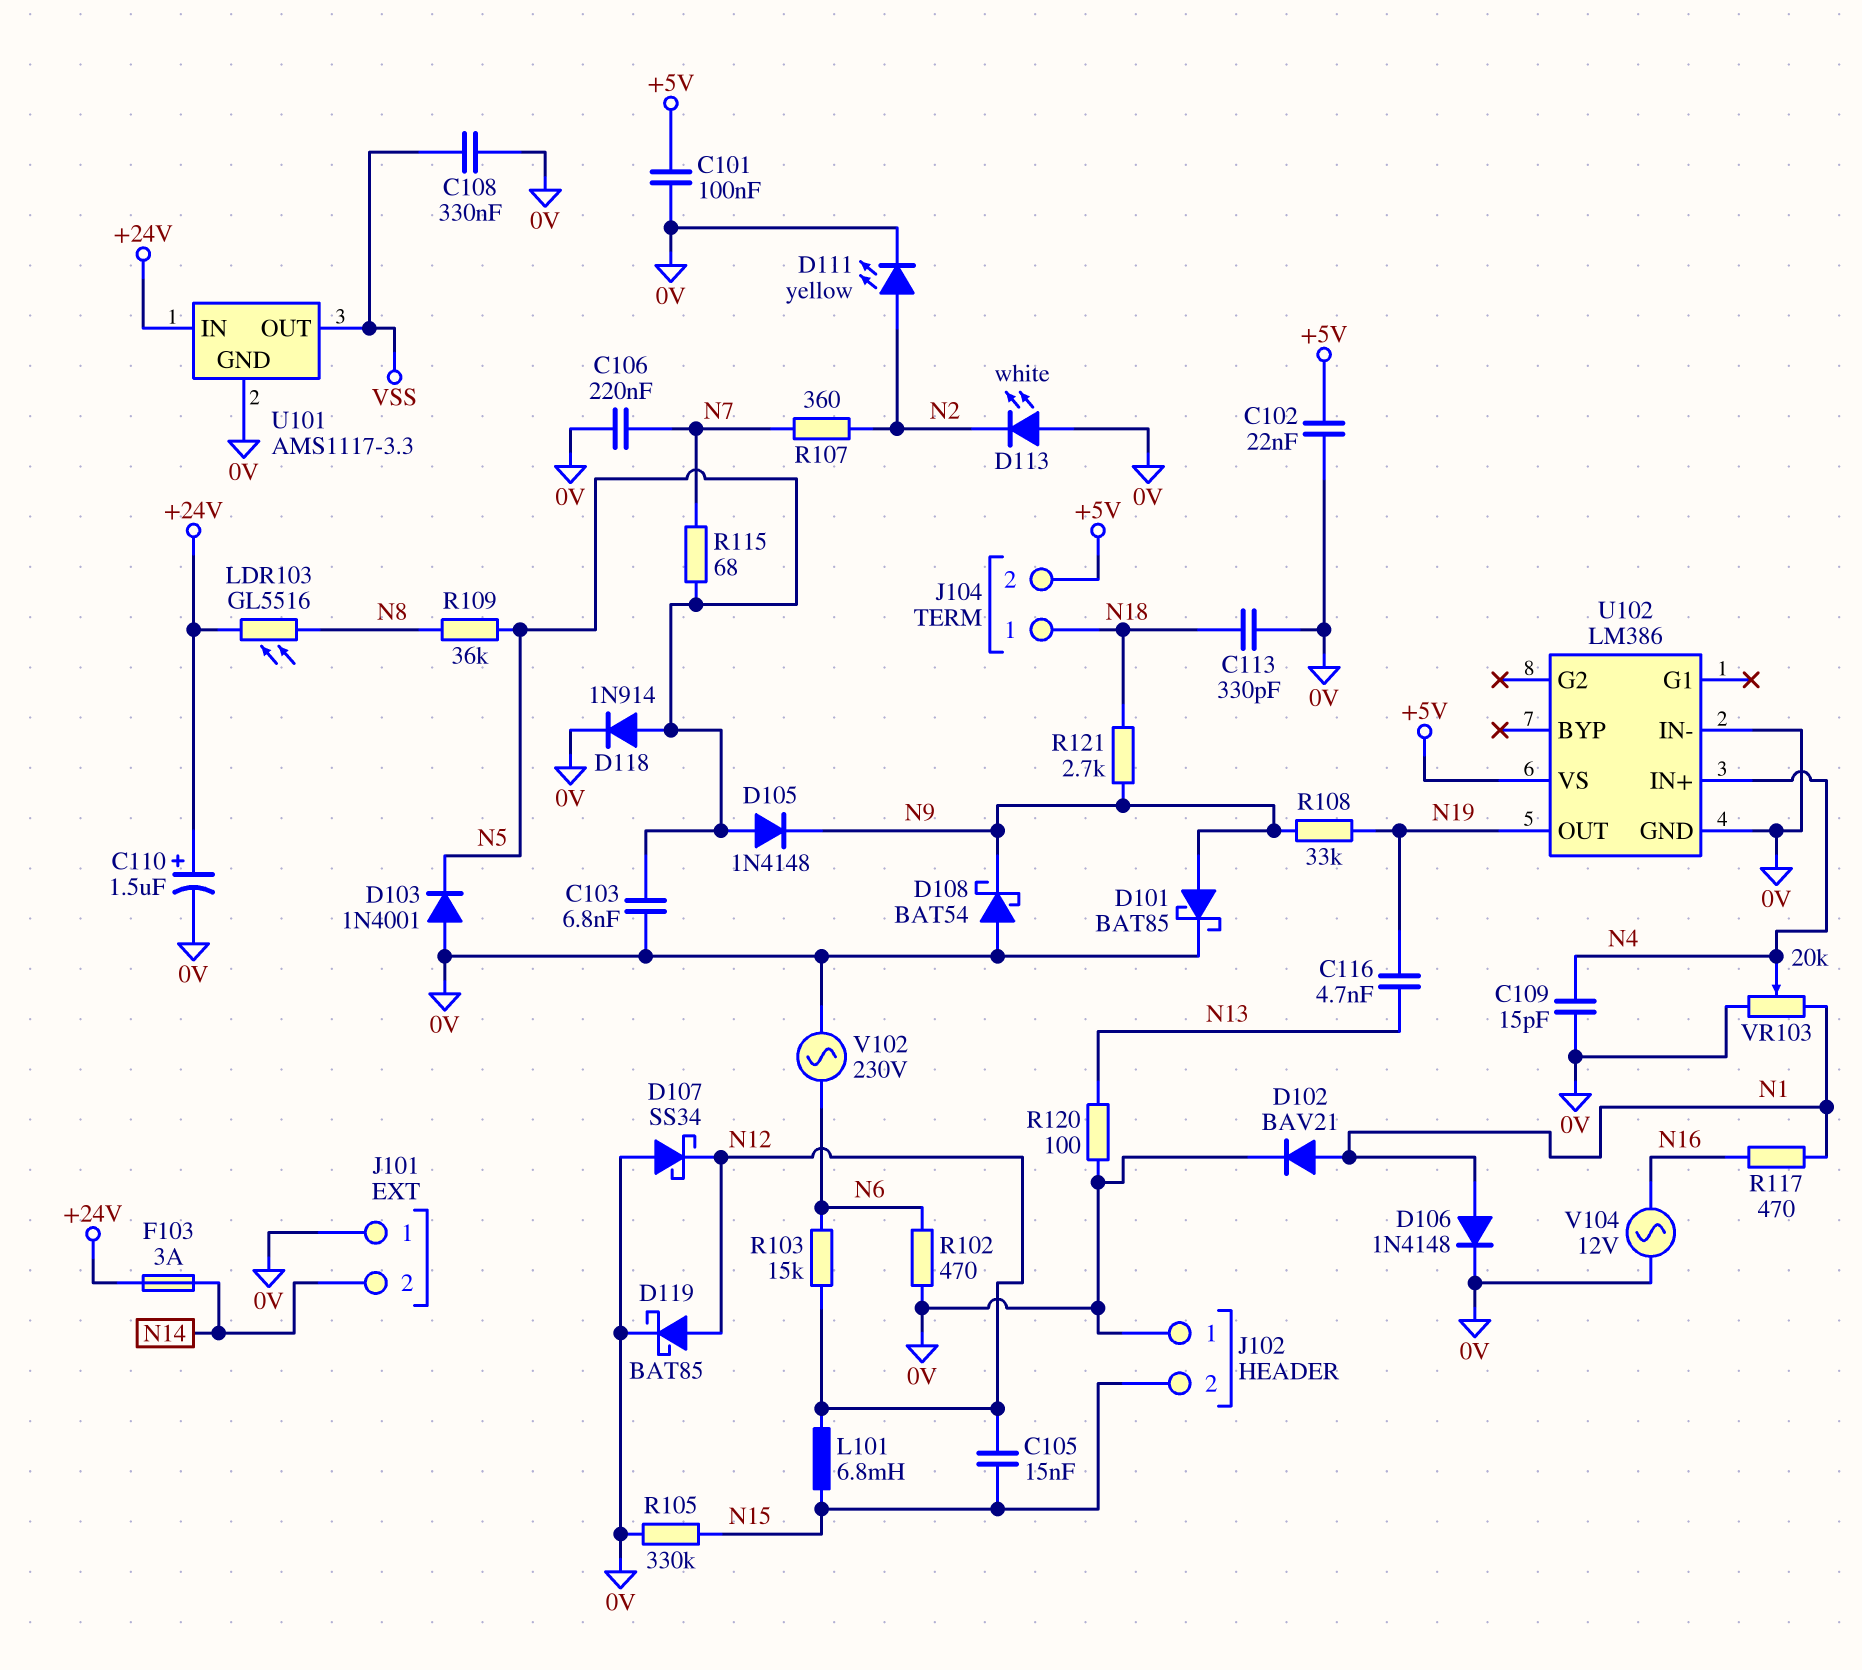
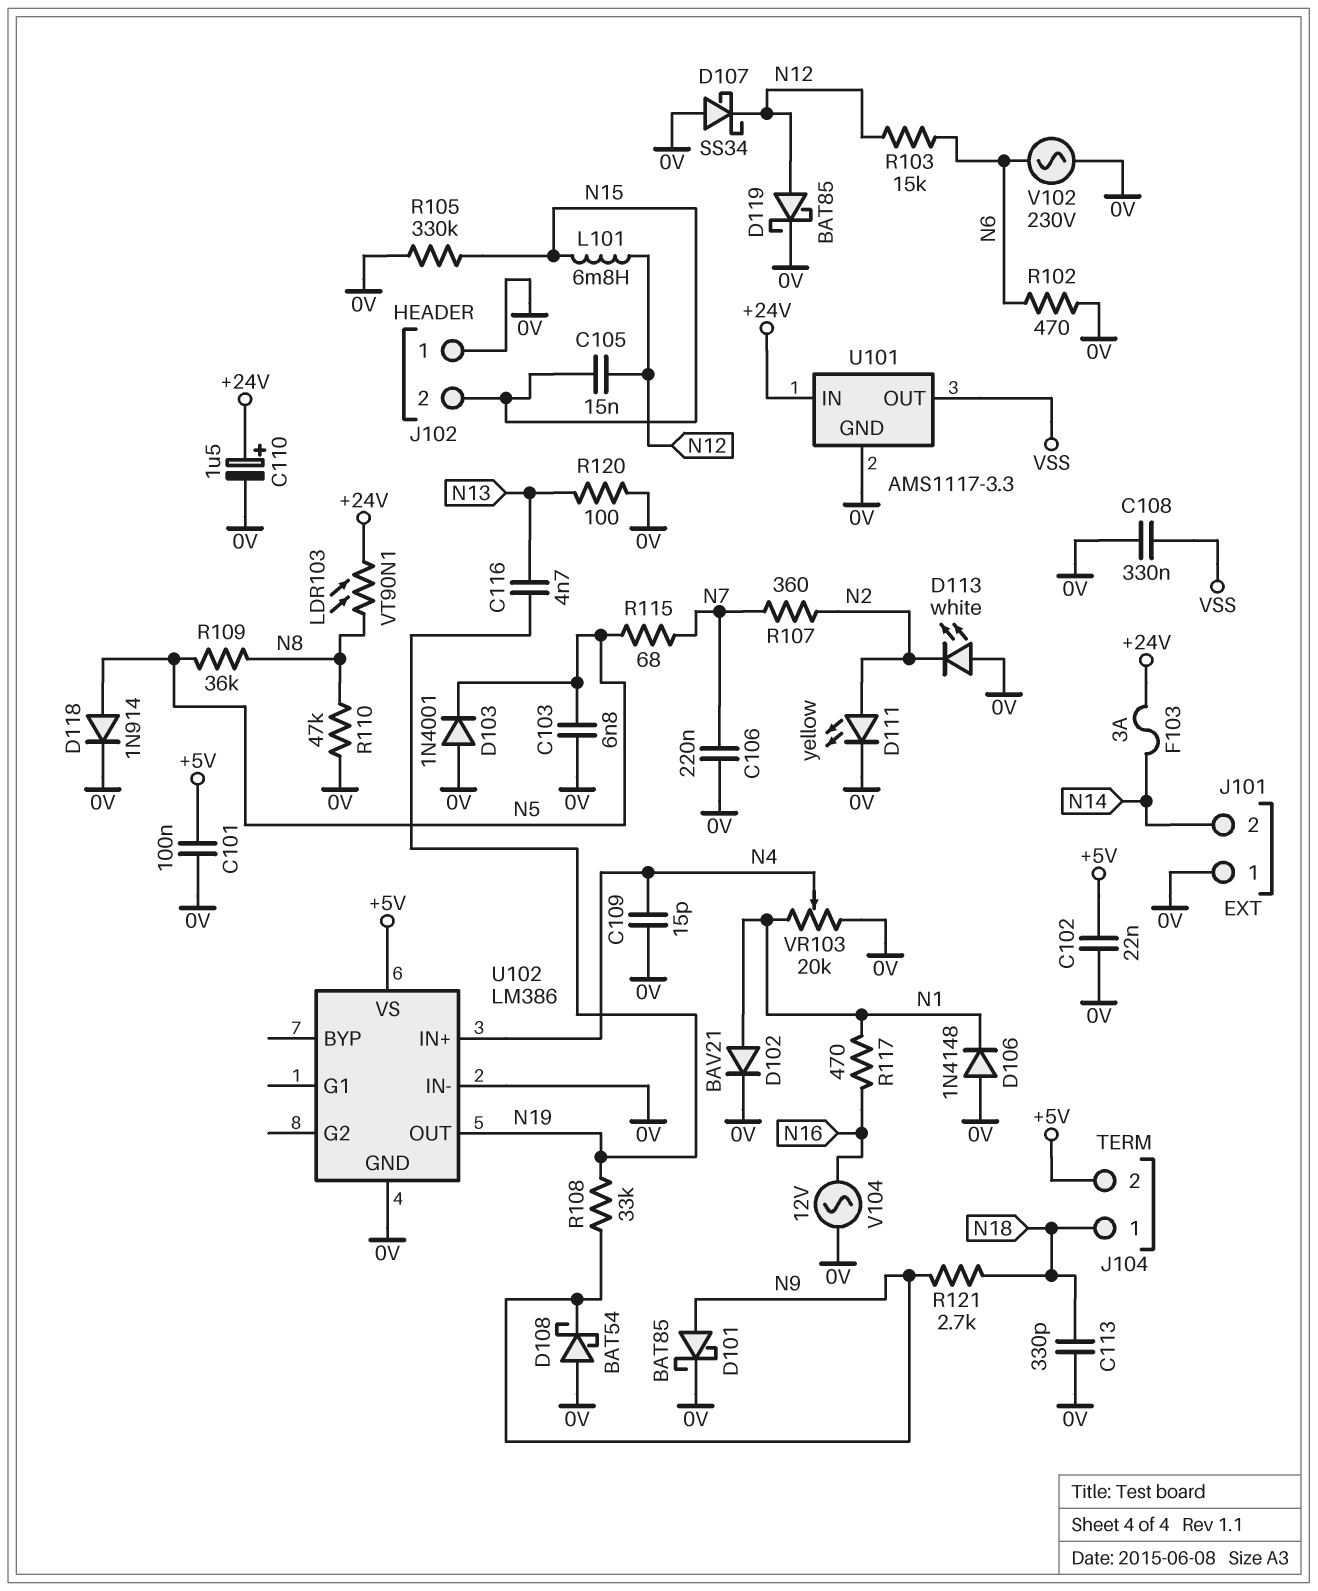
D105: diode 1N4148 (A N5, K N9) -> none
D106: diode 1N4148 (A N1, K 0V) -> diode 1N4148 (A 0V, K N1)
LDR103: GL5516 (+24V, N8) -> VT90N1 (+24V, N8)
R110: none -> 47k (0V, N8)

